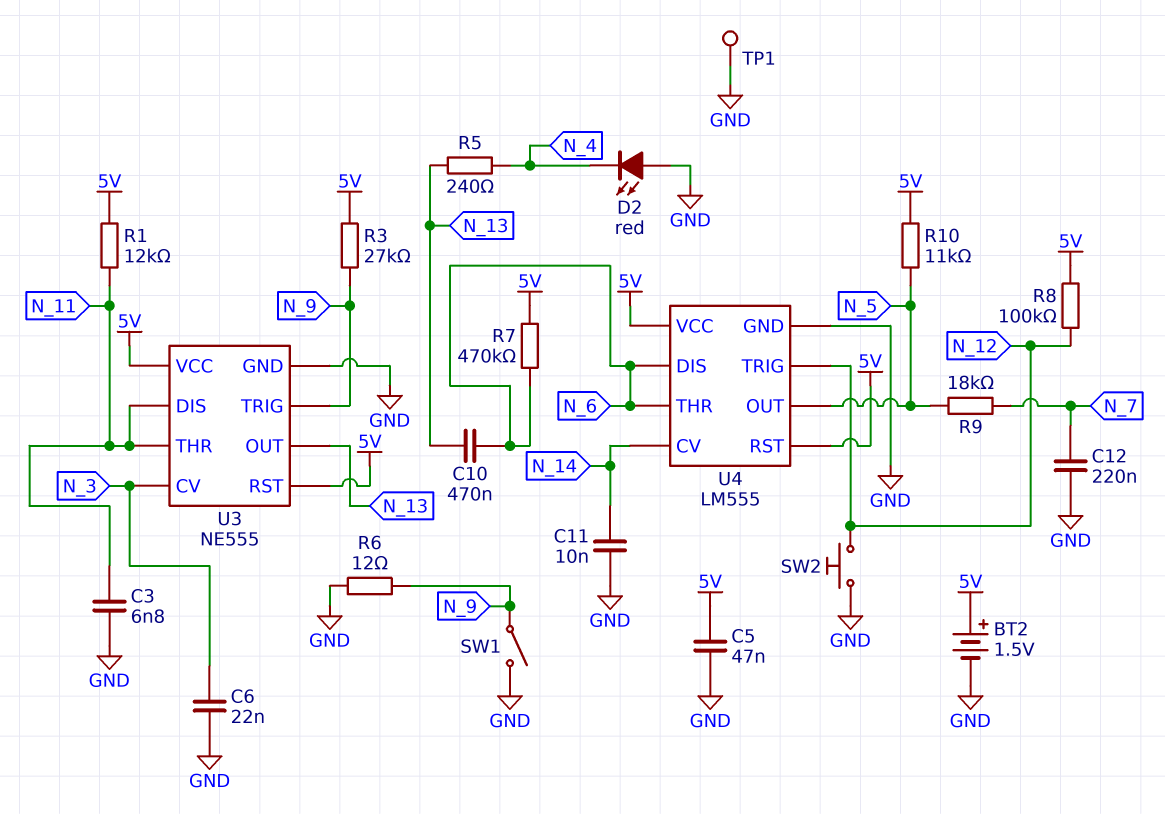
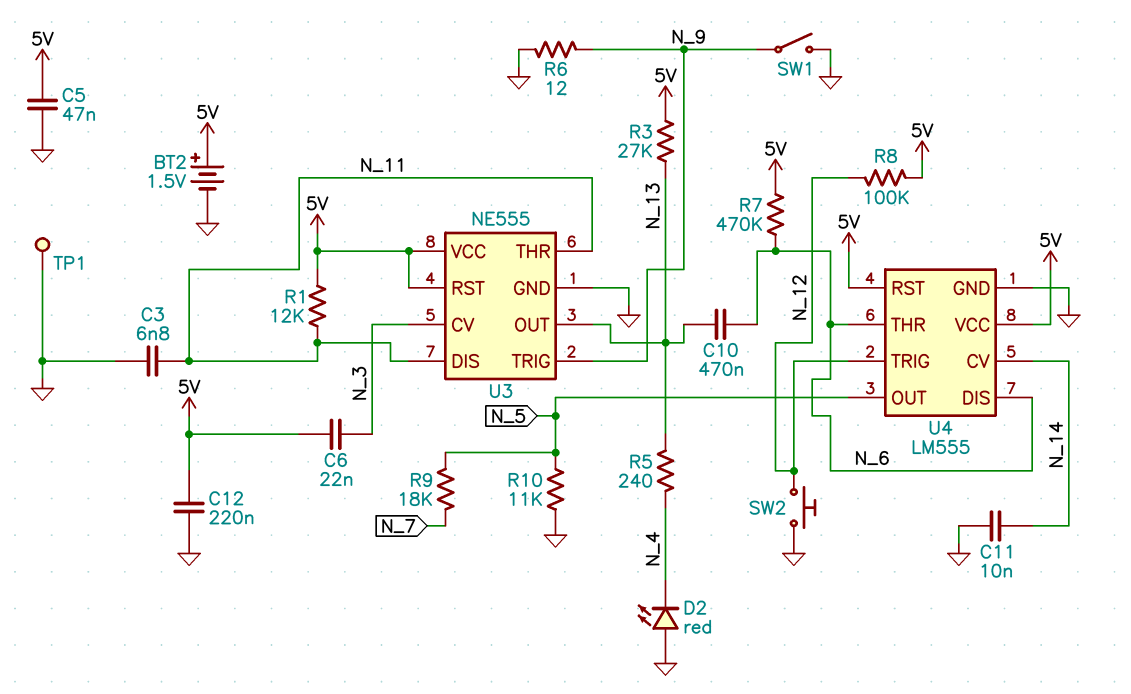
C6: 22nF (GND, N_3) -> 22nF (5V, N_3)
C12: 220nF (GND, N_7) -> 220nF (5V, GND)
R3: 27k (5V, N_9) -> 27k (5V, N_13)
R10: 11k (5V, N_5) -> 11k (GND, N_5)

